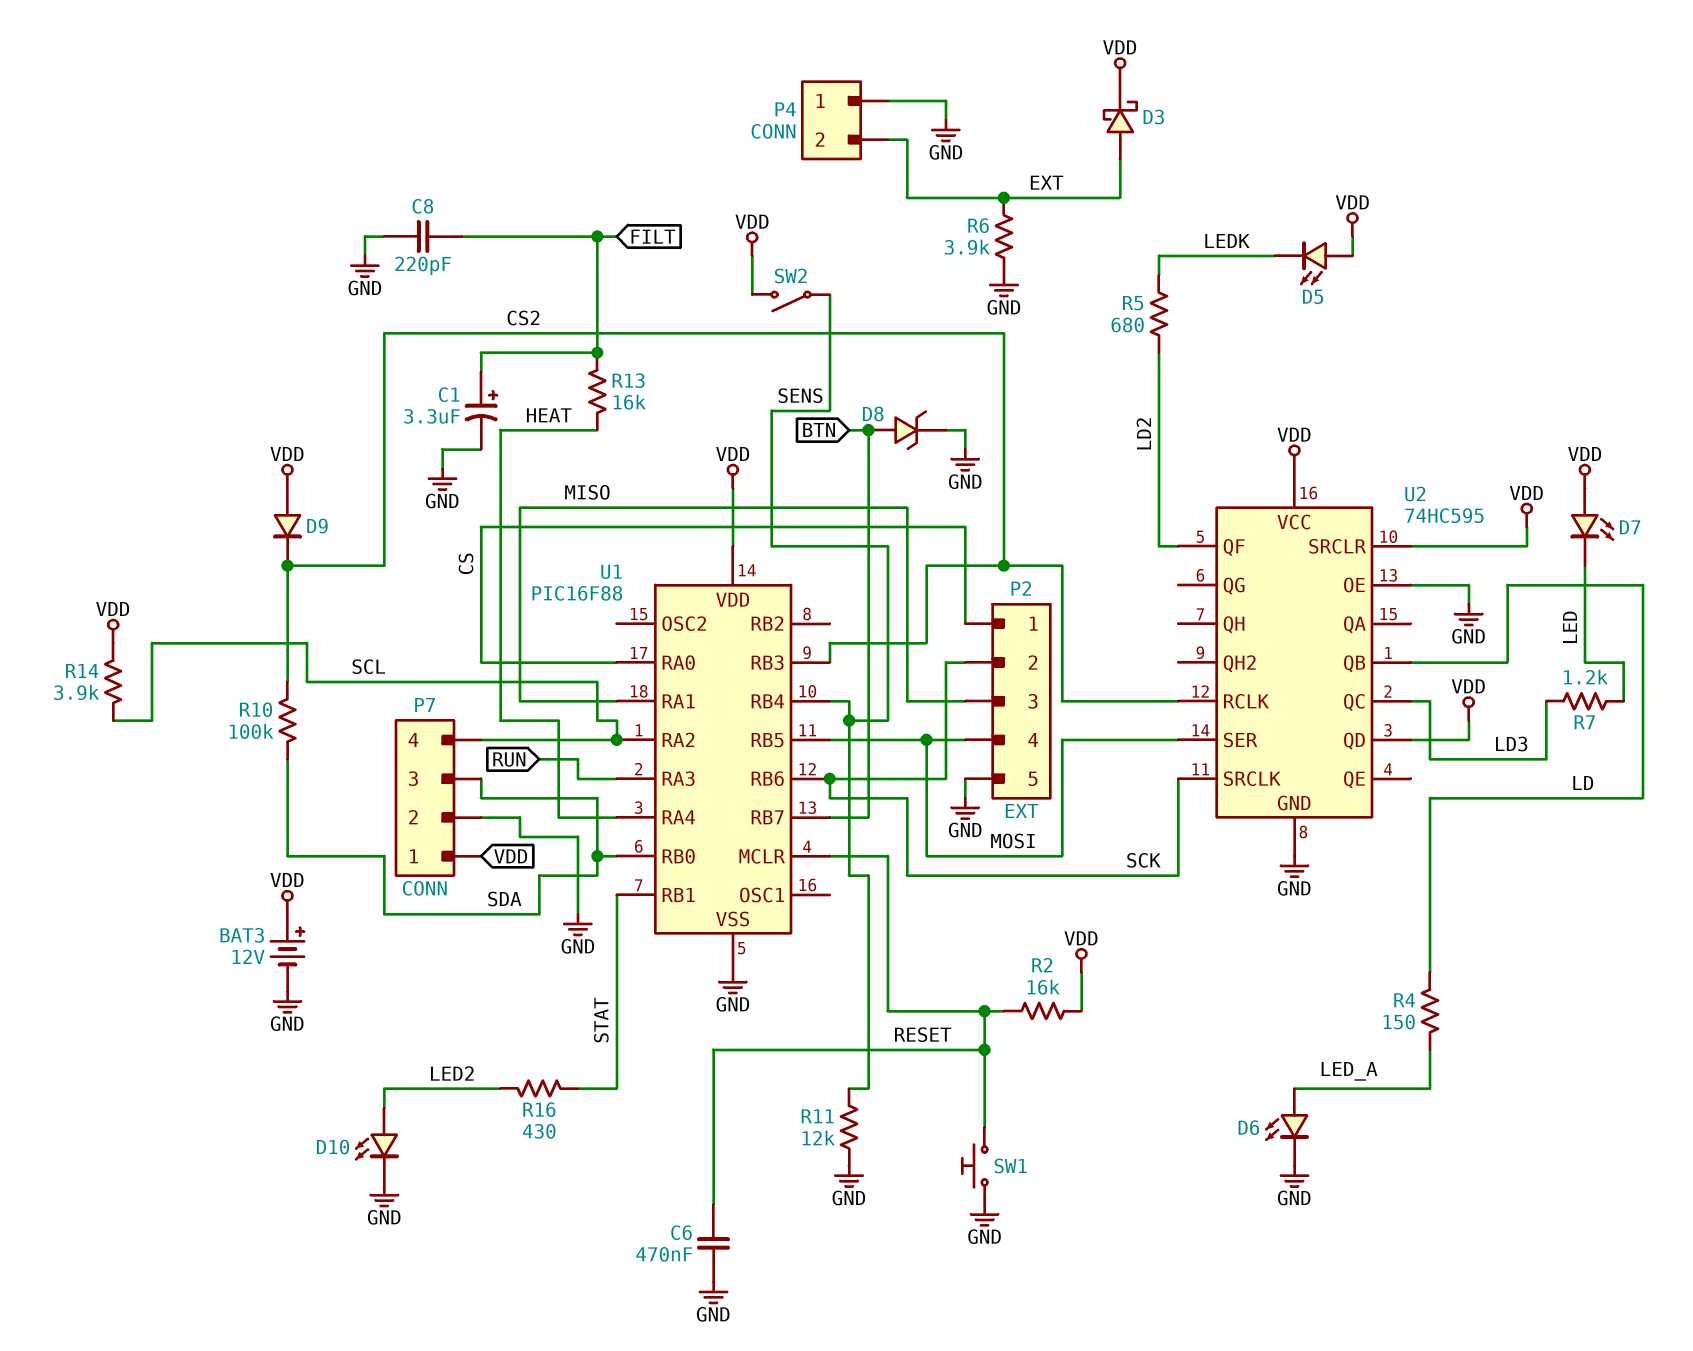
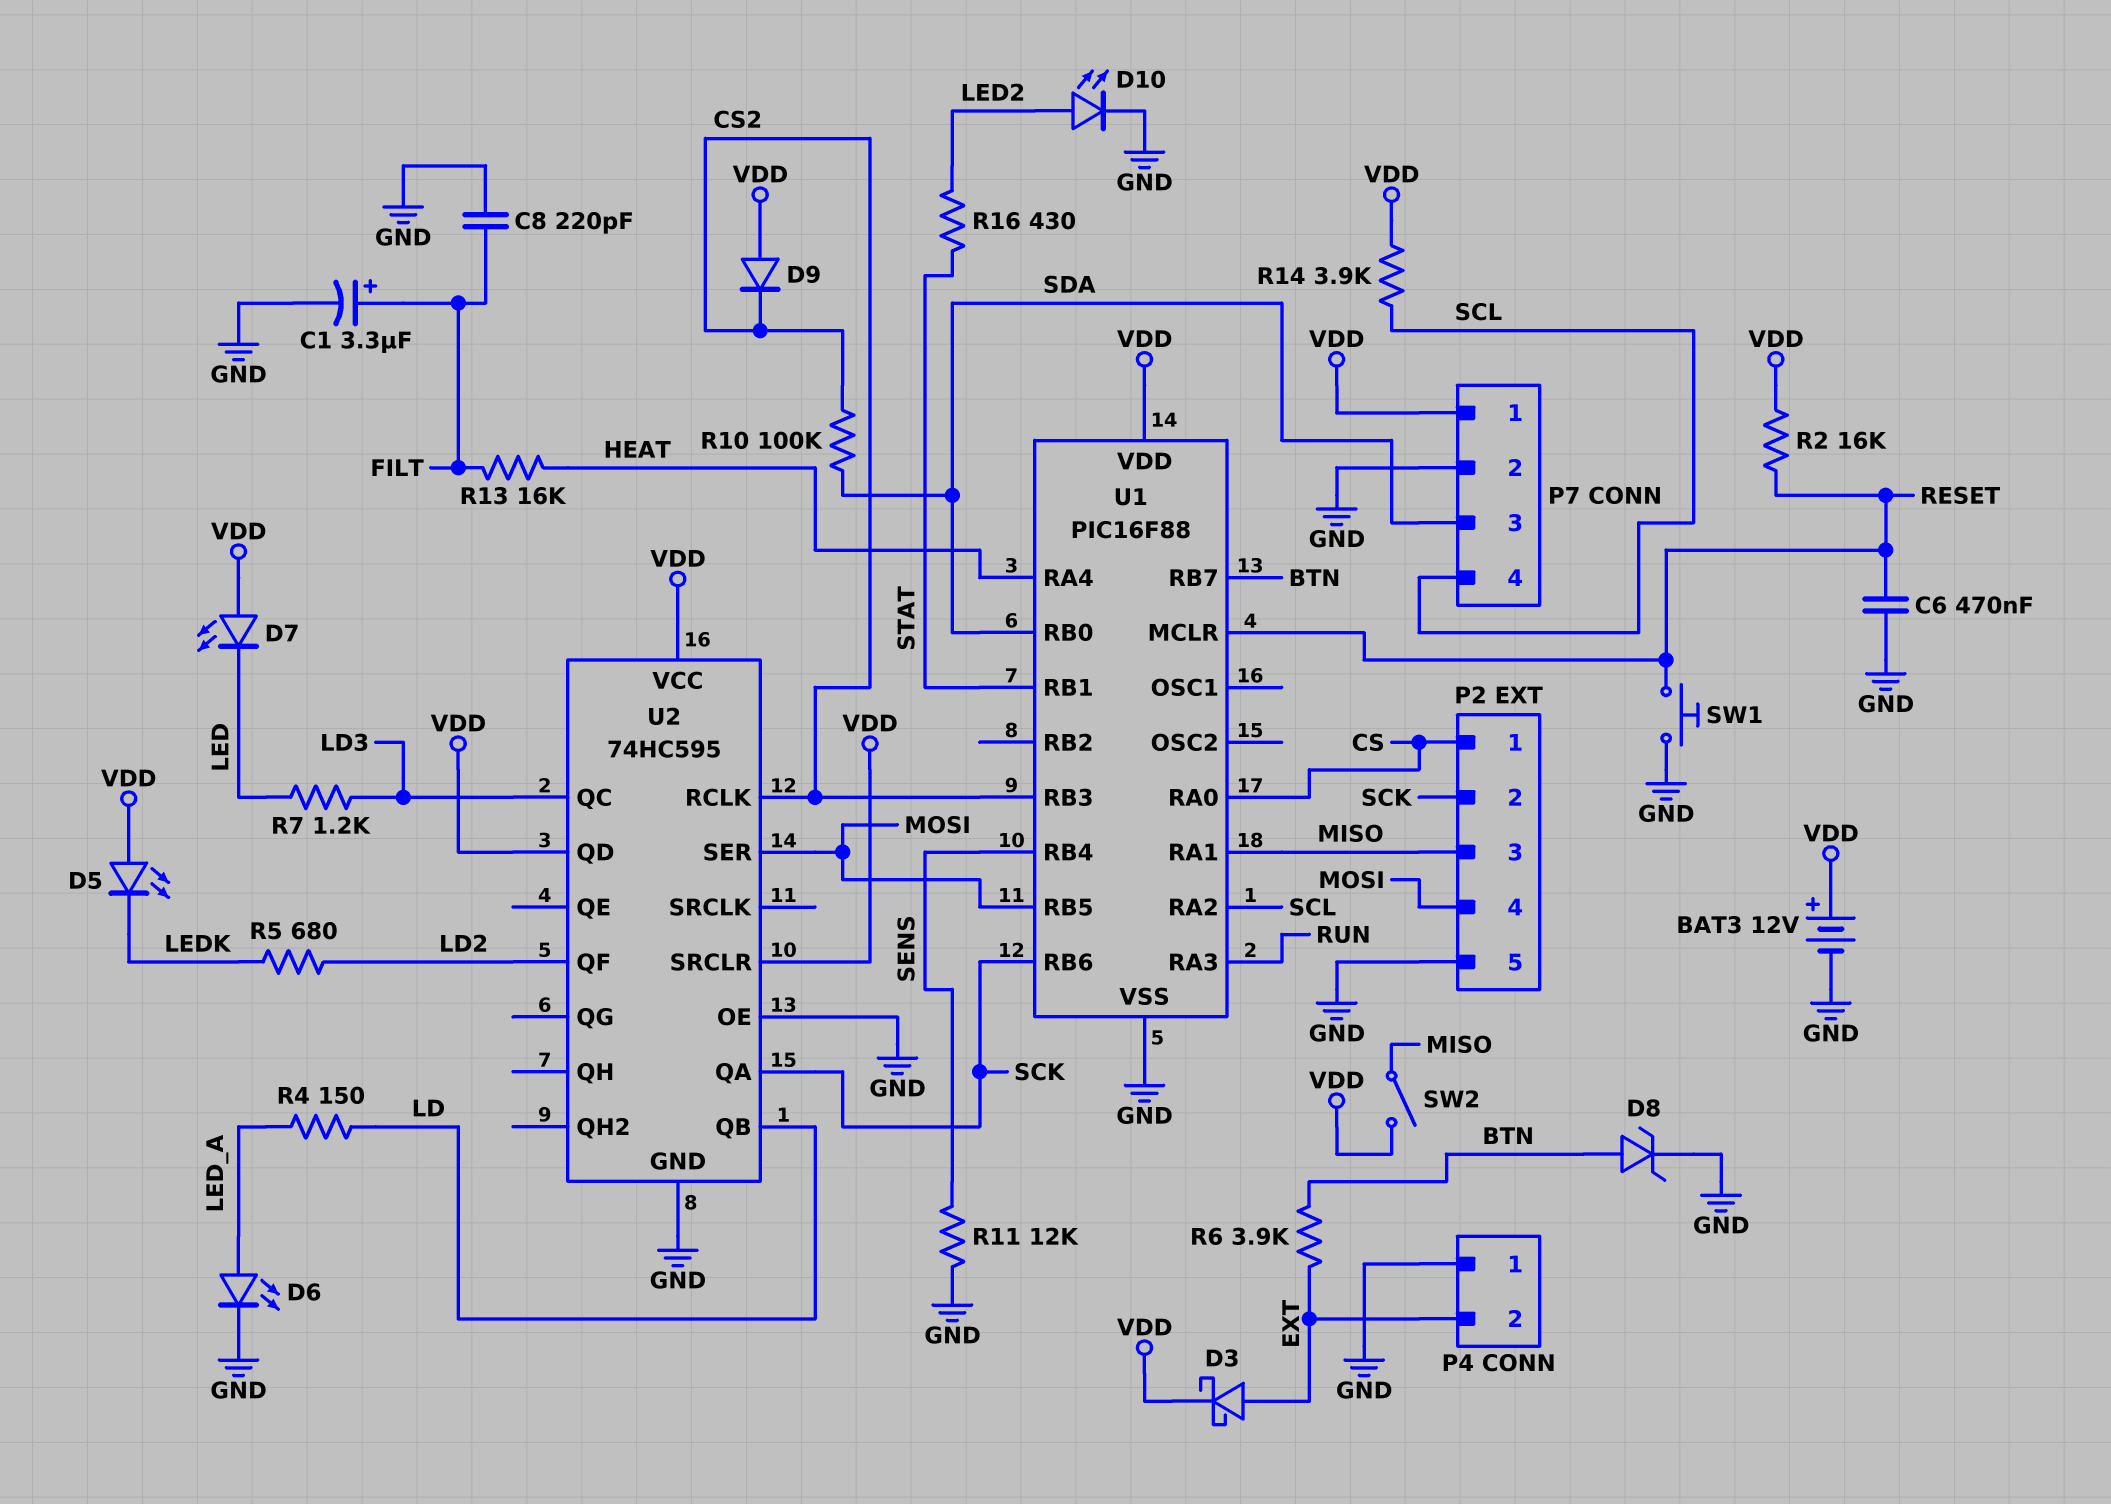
R6: 3.9k (EXT, GND) -> 3.9k (BTN, EXT)
SW2: switch (SENS, VDD) -> switch (MISO, VDD)
U2 pin QA: none -> SCK
U2 pin SRCLK: SCK -> none

